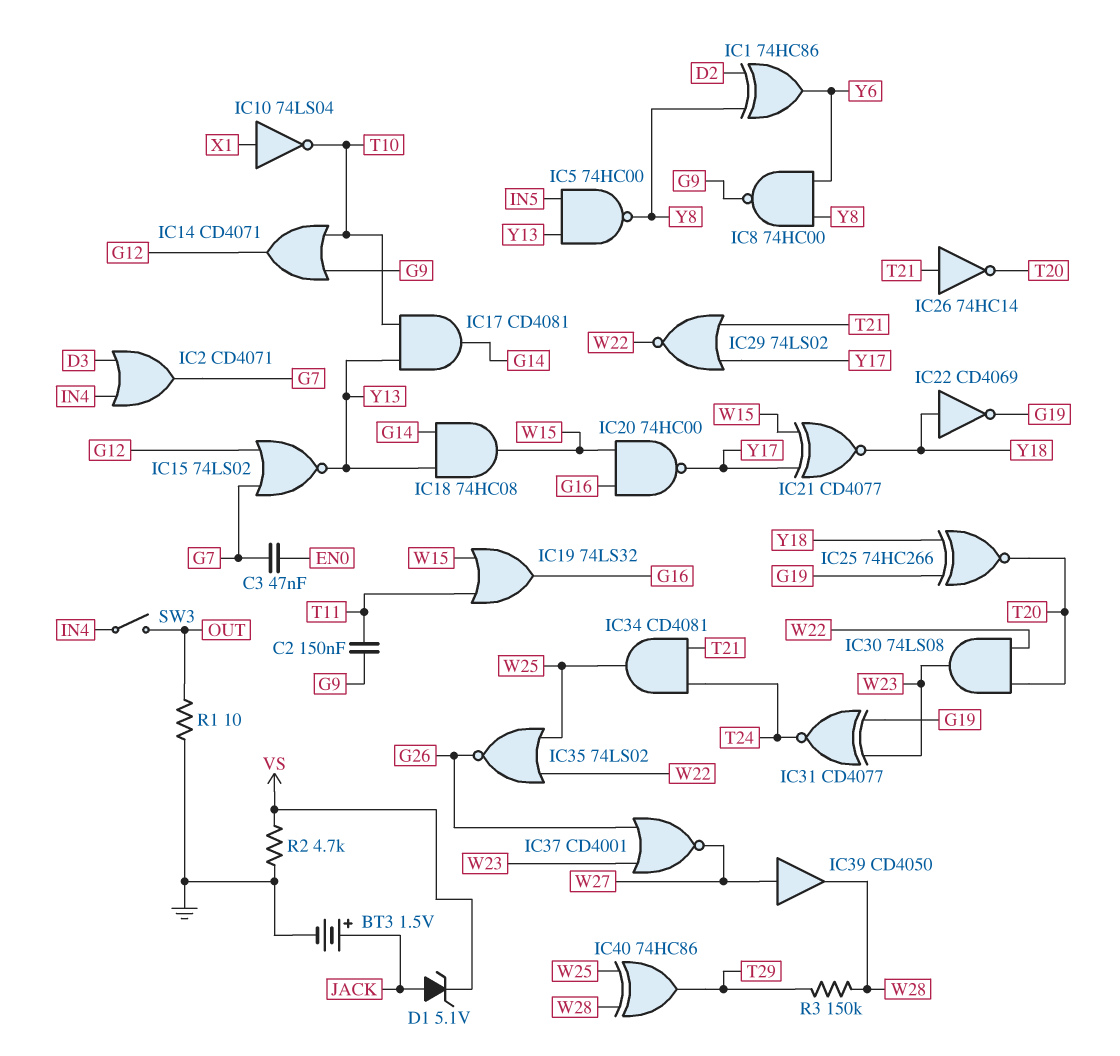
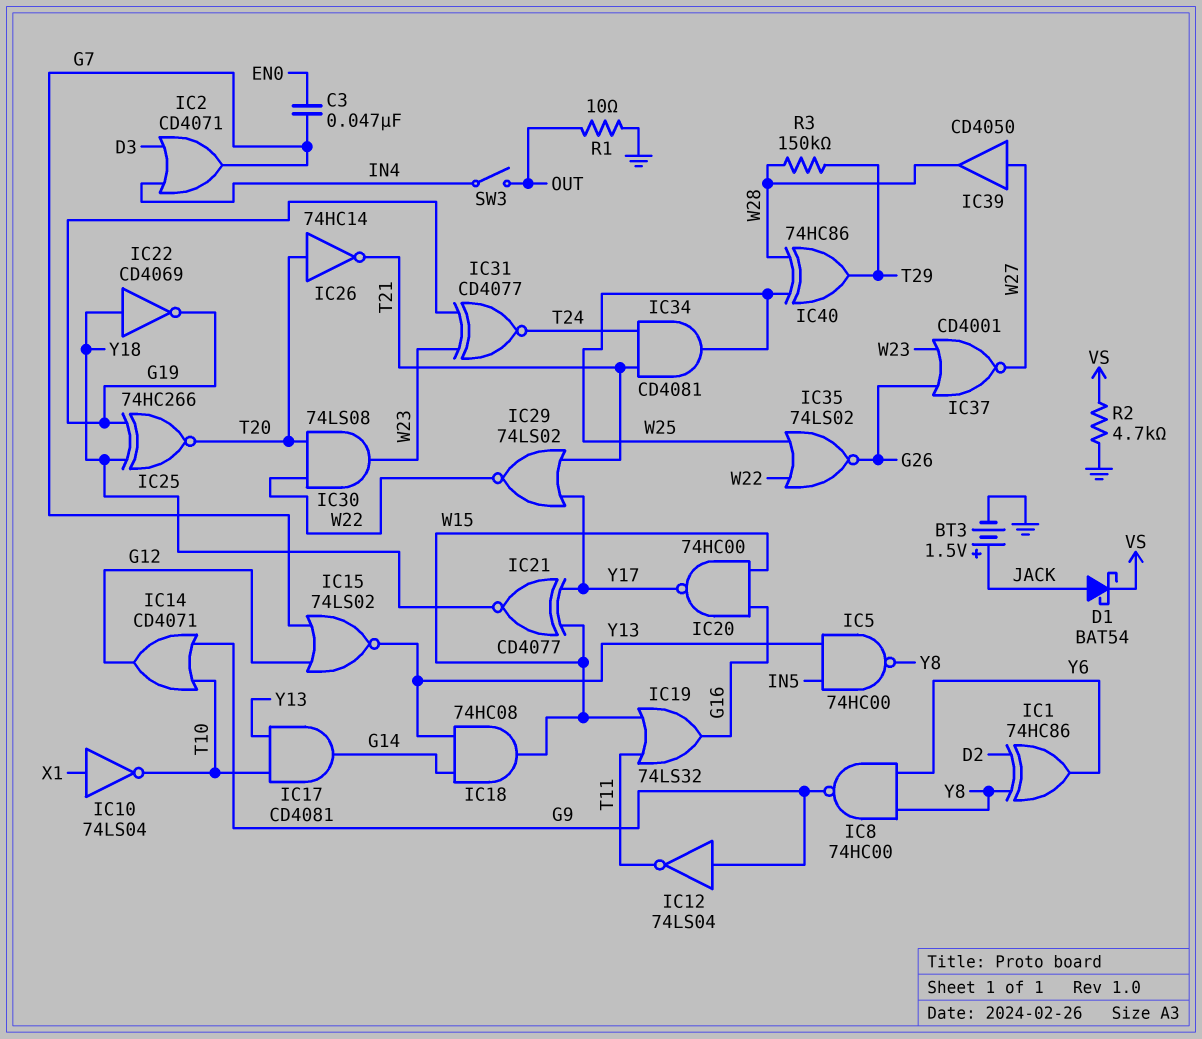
C2: 150nF (G9, T11) -> none
D1: zener 5.1V (A JACK, K VS) -> schottky BAT54 (A JACK, K VS)
IC12: none -> NOT 74LS04 (in G9, out T11)
IC26: NOT 74HC14 (in T21, out T20) -> NOT 74HC14 (in T20, out T21)

